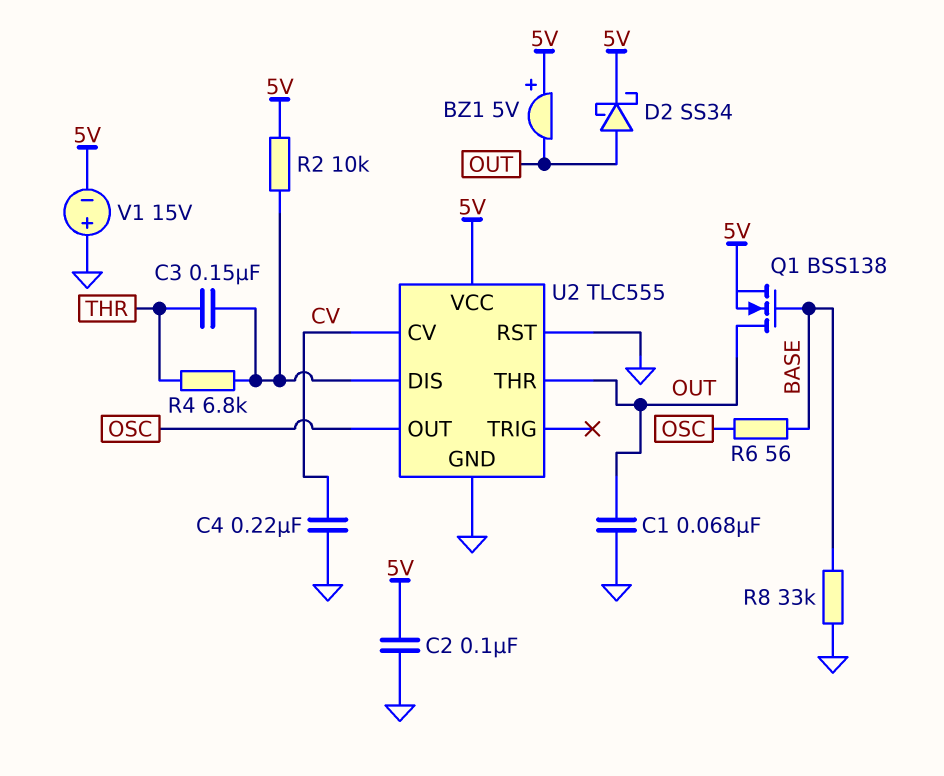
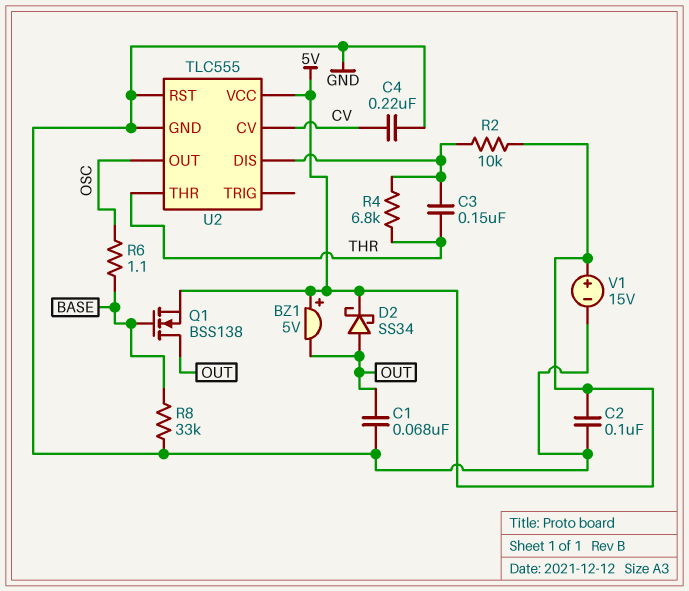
R6: 56 (BASE, OSC) -> 1.1 (BASE, OSC)
U2 pin THR: OUT -> THR
V1: 15V (plus GND, minus 5V) -> 15V (plus 5V, minus GND)

